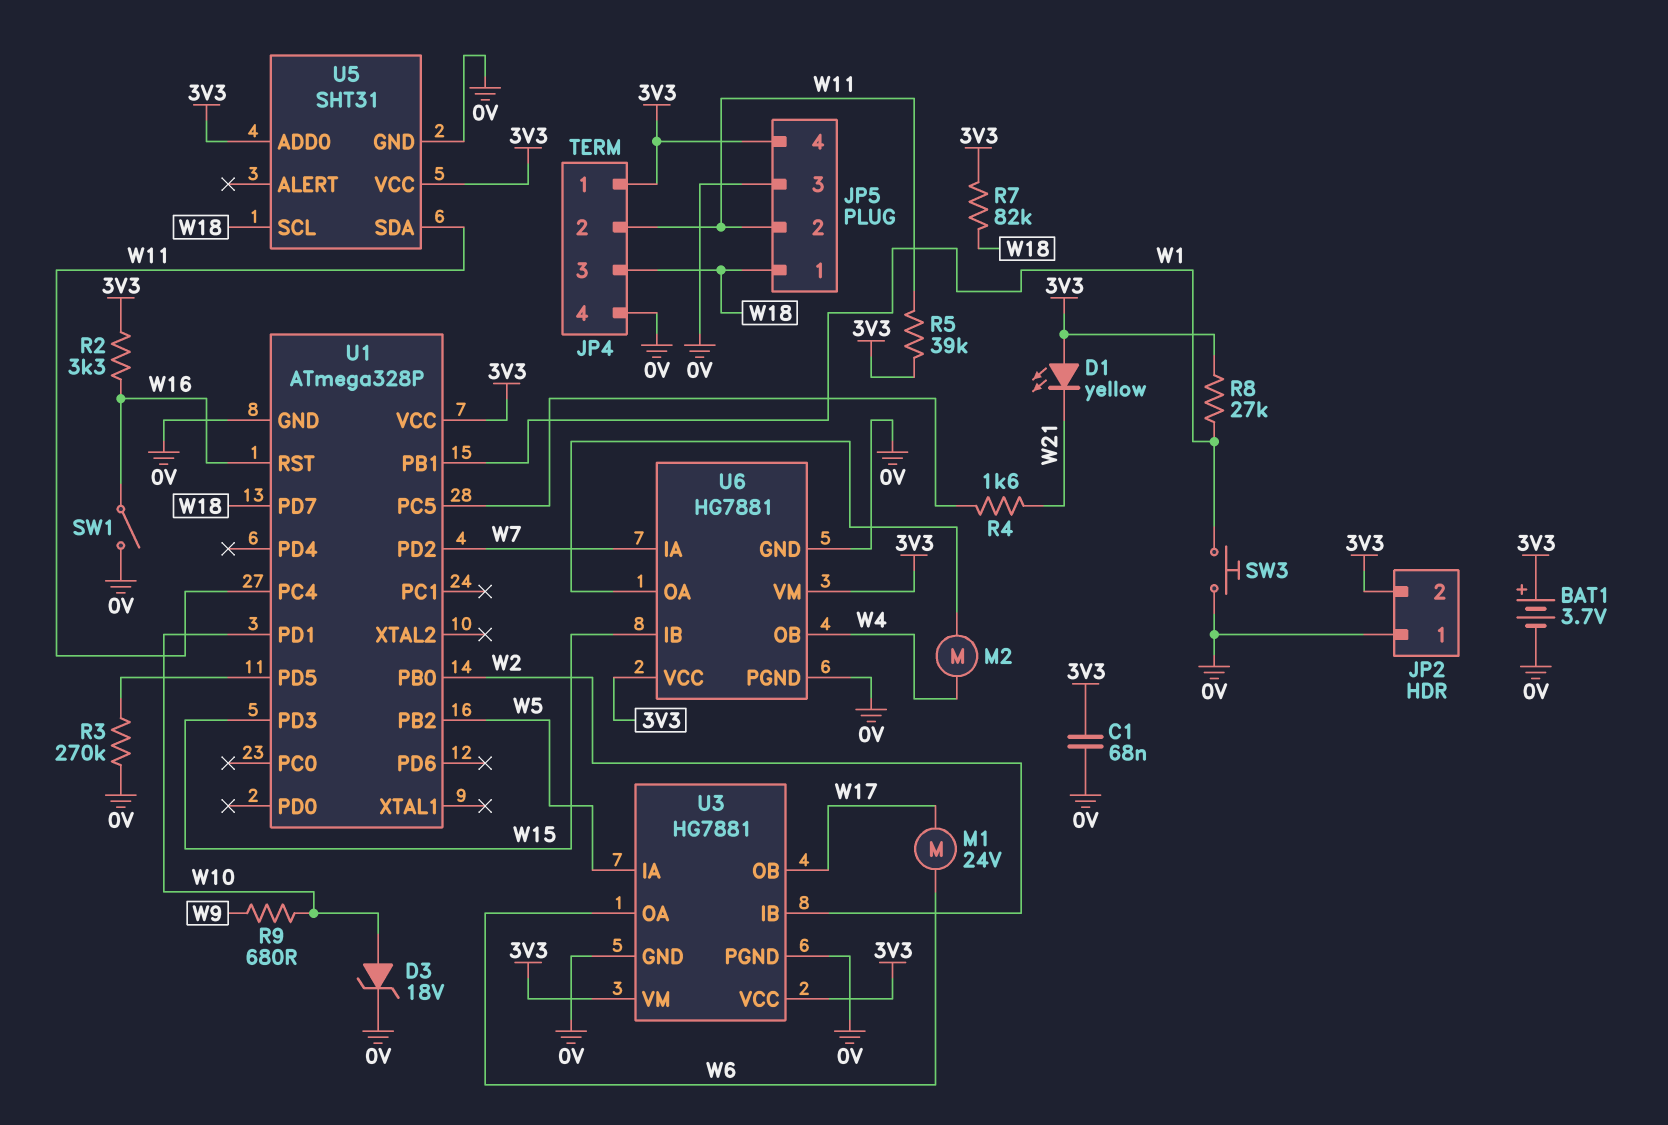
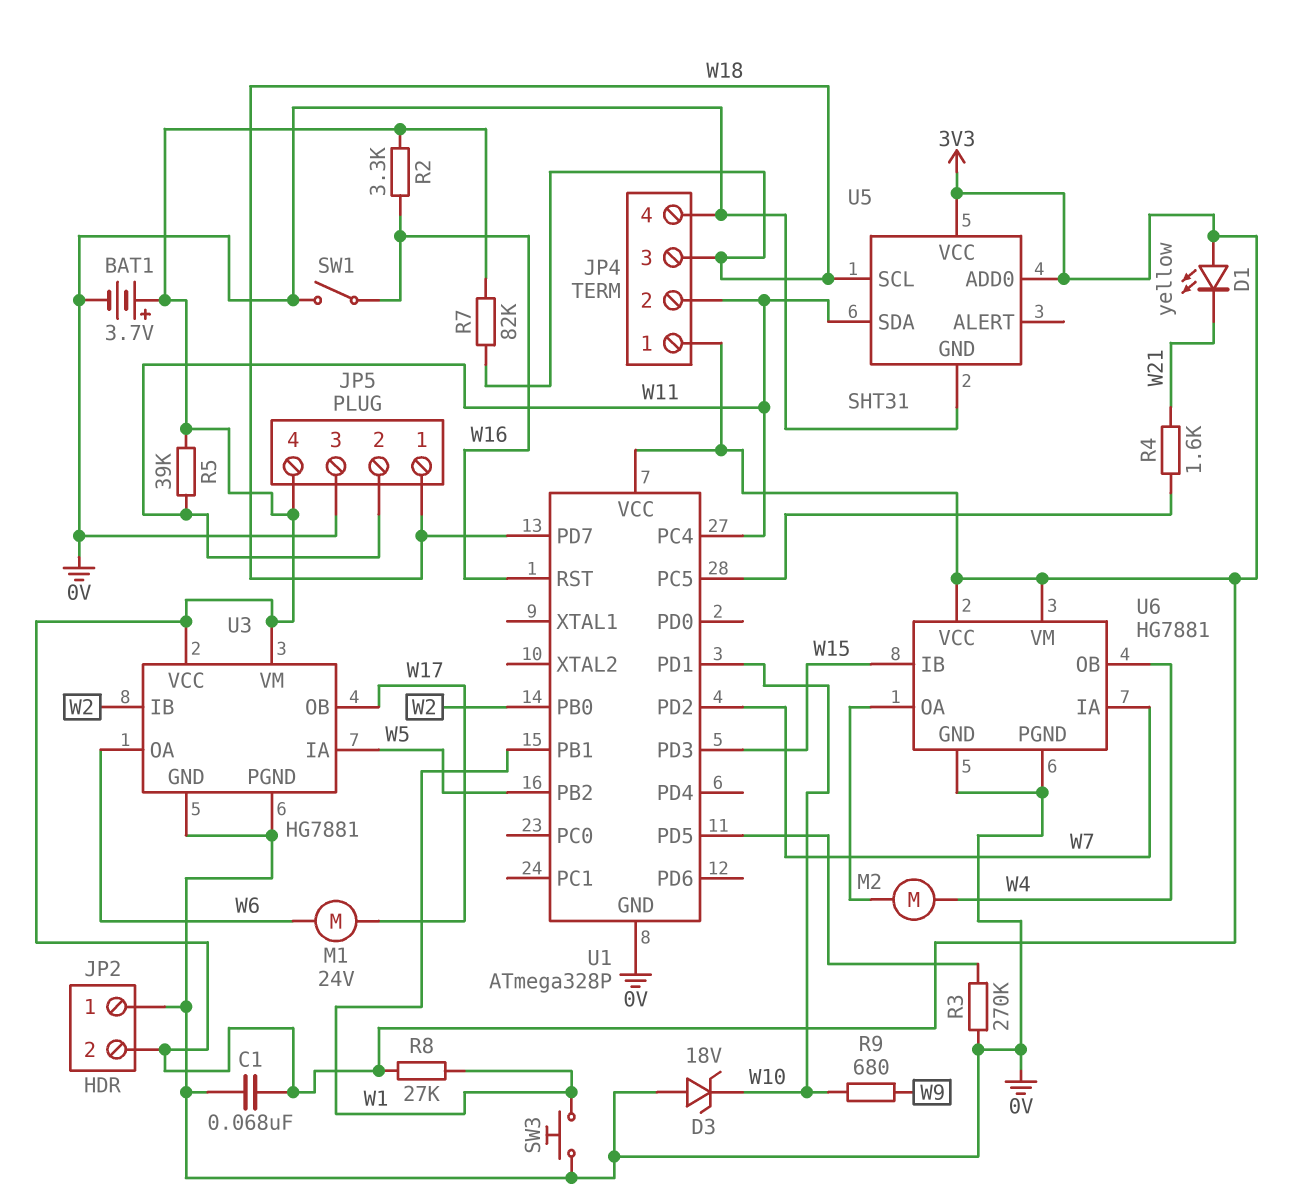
D3: zener 18V (A W10, K 0V) -> zener 18V (A 0V, K W10)

